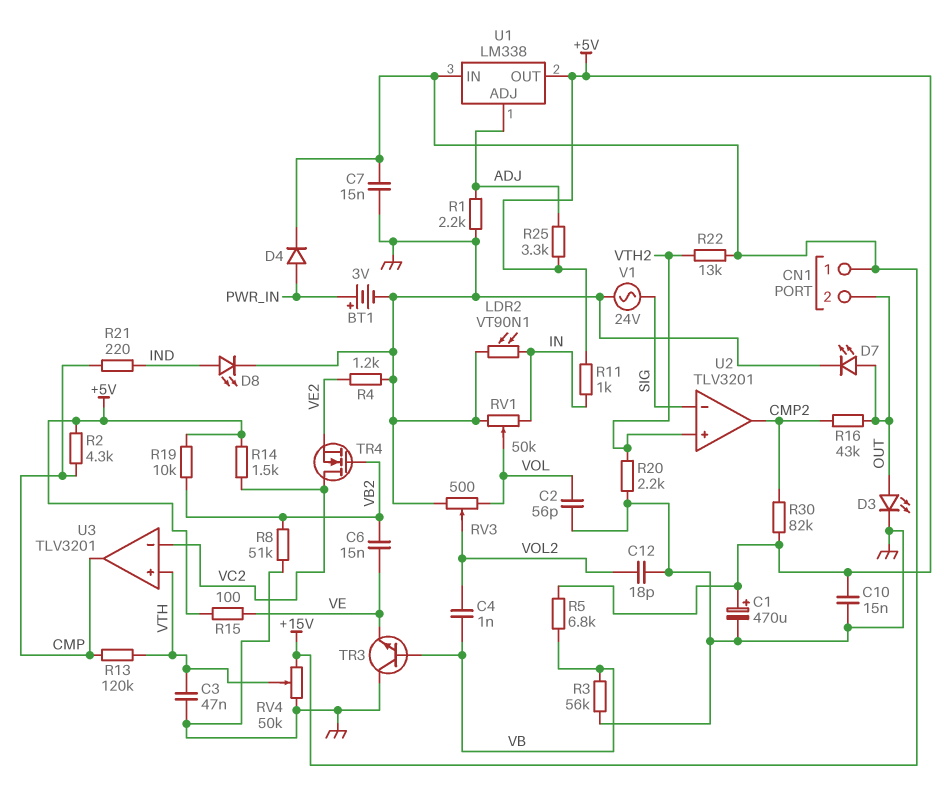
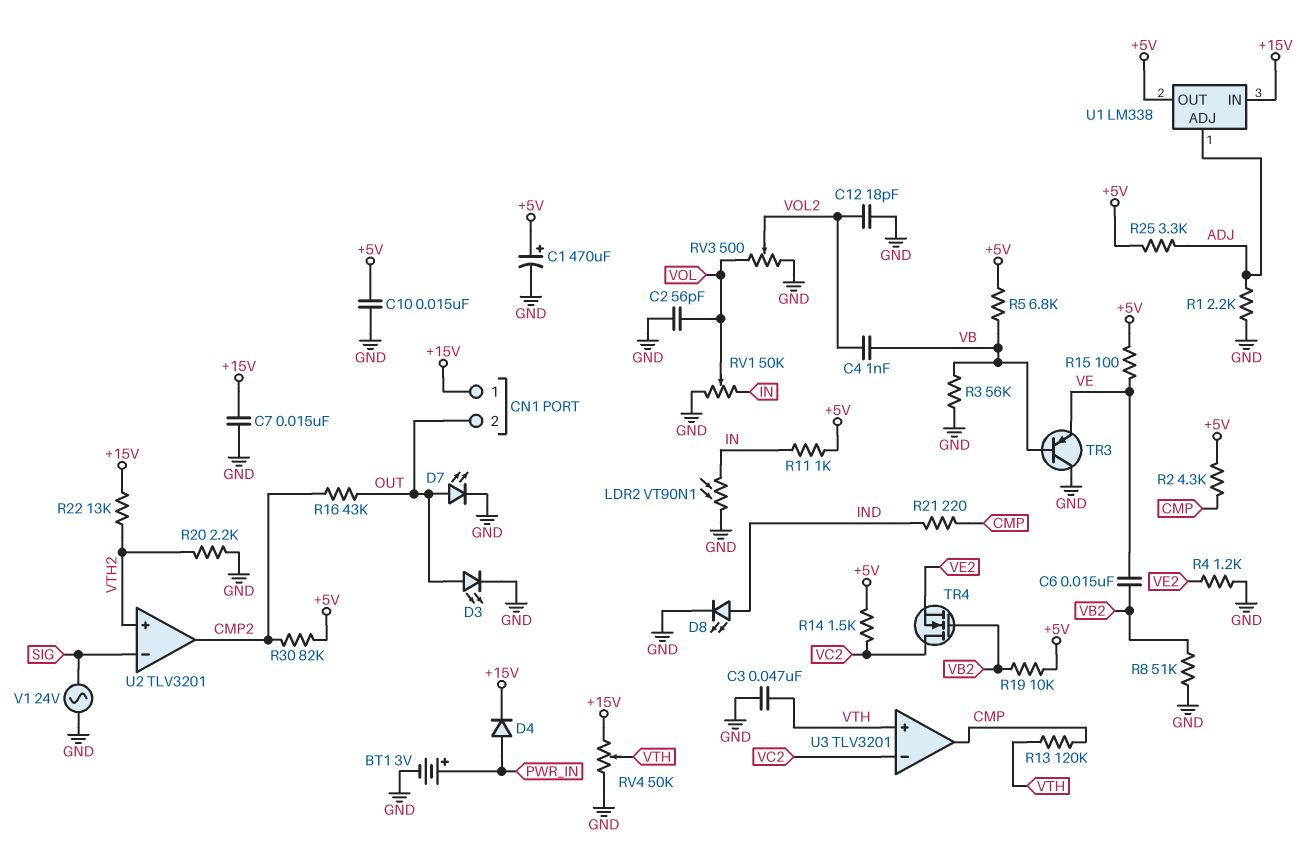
TR3: NPN (B VB, C GND, E VE) -> PNP (B VB, C GND, E VE)

